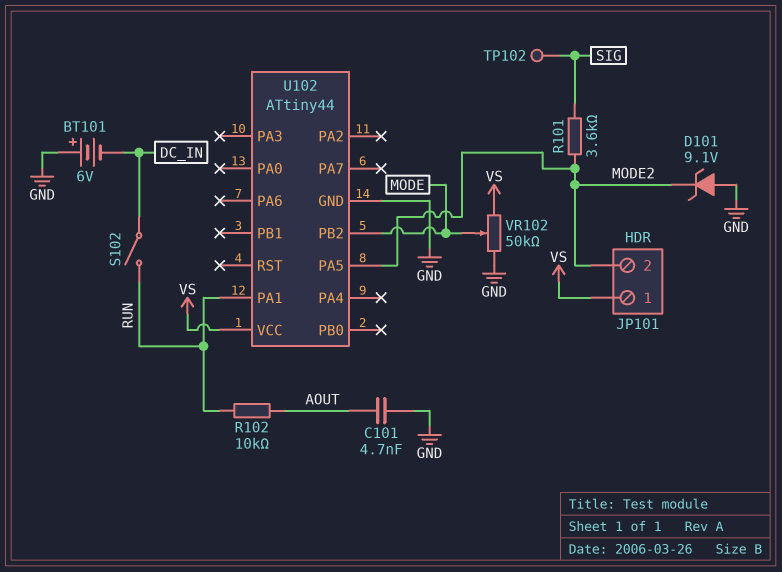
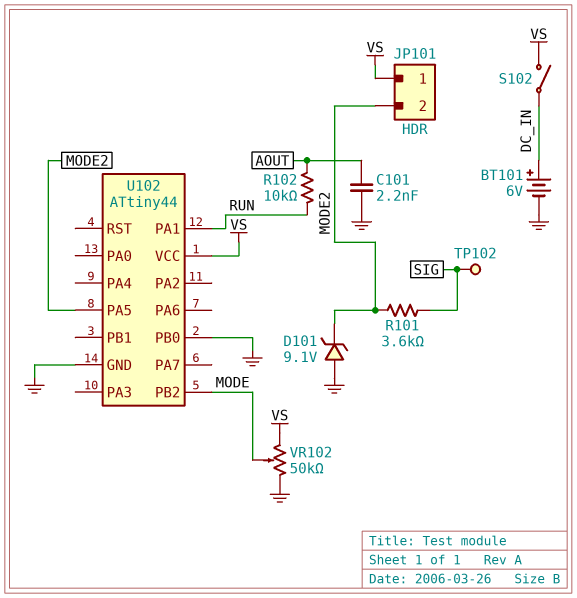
BT101: 6V (plus GND, minus DC_IN) -> 6V (plus DC_IN, minus GND)
C101: 4.7nF (AOUT, GND) -> 2.2nF (AOUT, GND)
S102: switch (DC_IN, RUN) -> switch (DC_IN, VS)
U102 pin PB0: none -> GND

